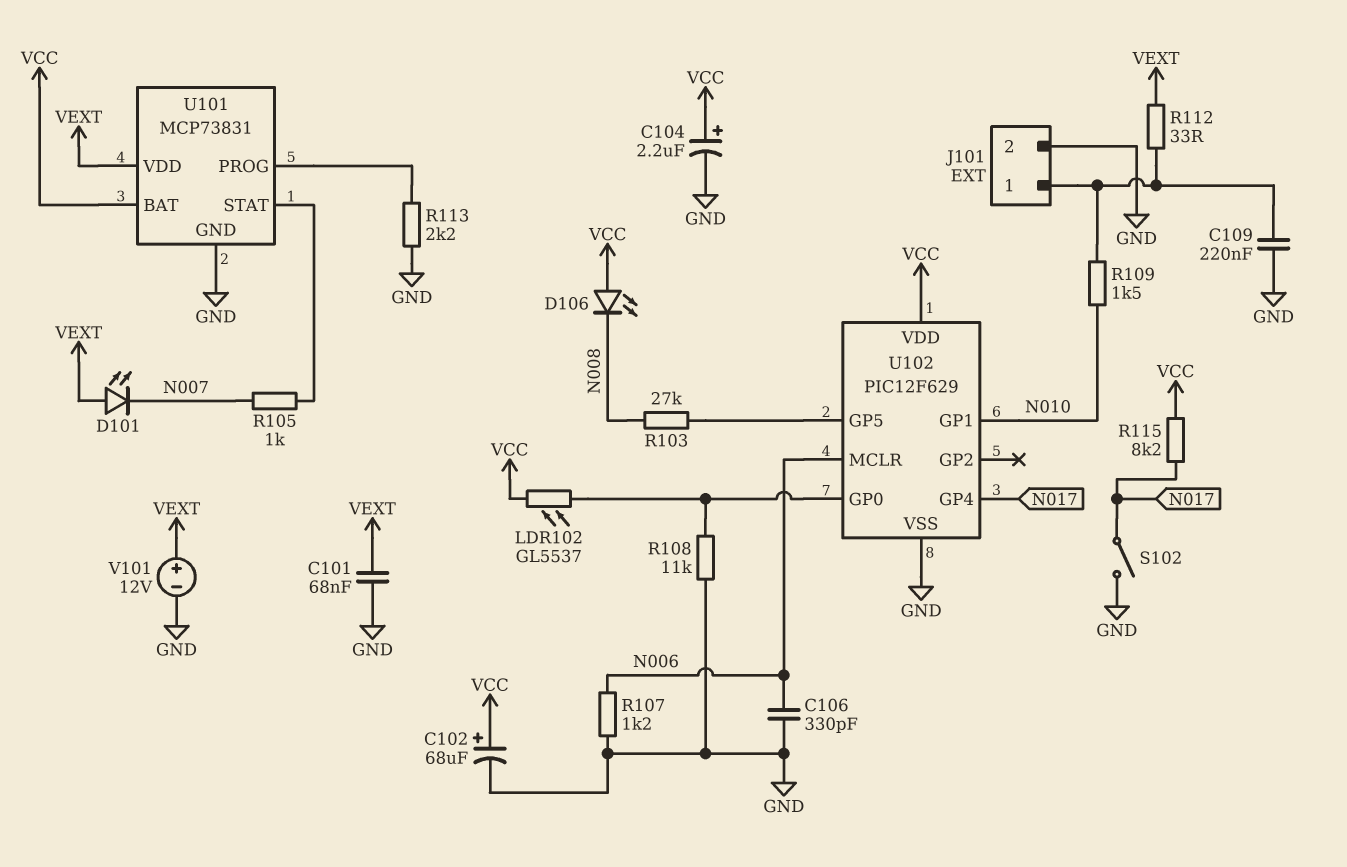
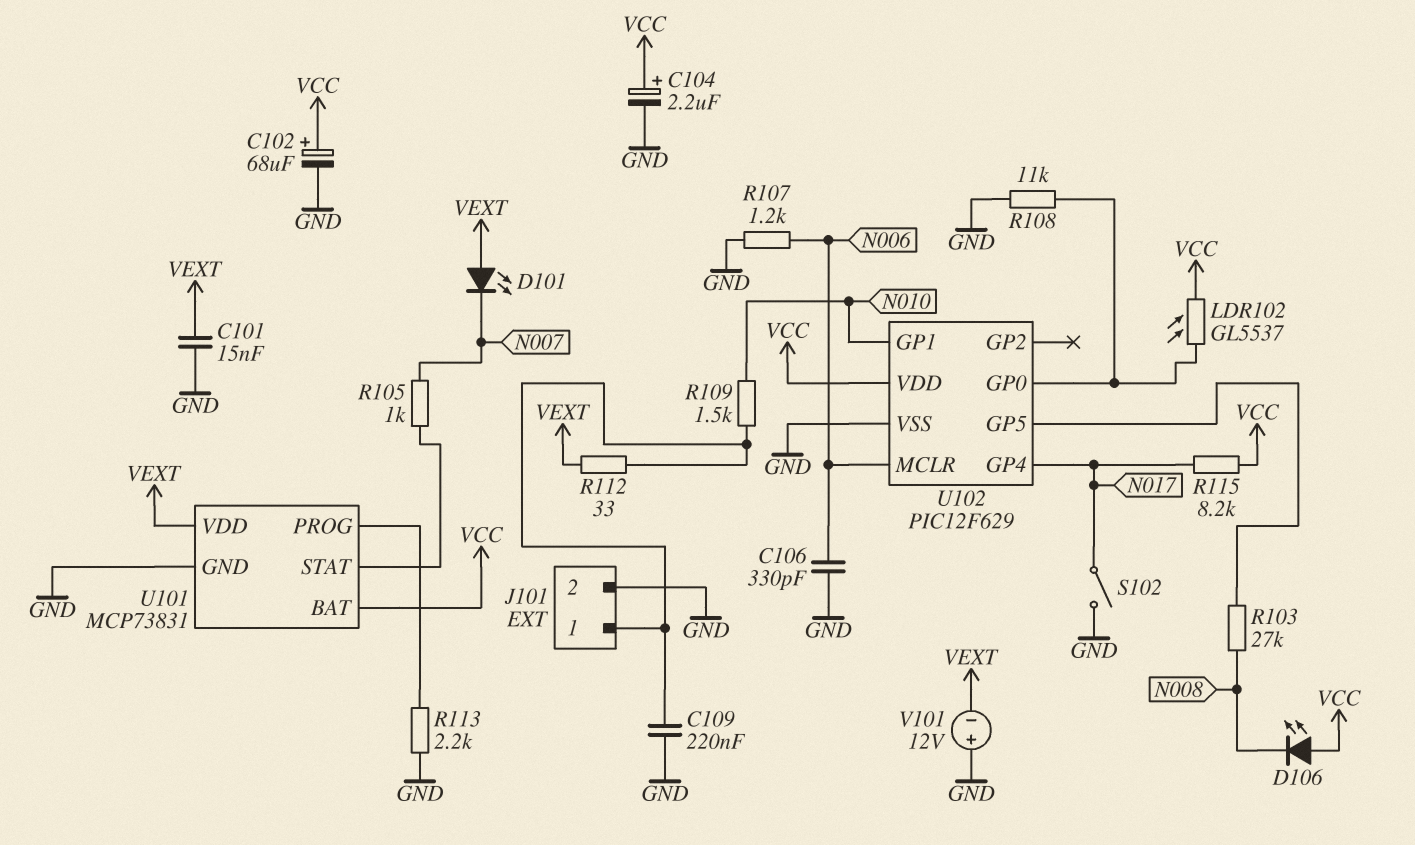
C101: 68nF (GND, VEXT) -> 15nF (GND, VEXT)
V101: 12V (plus VEXT, minus GND) -> 12V (plus GND, minus VEXT)

